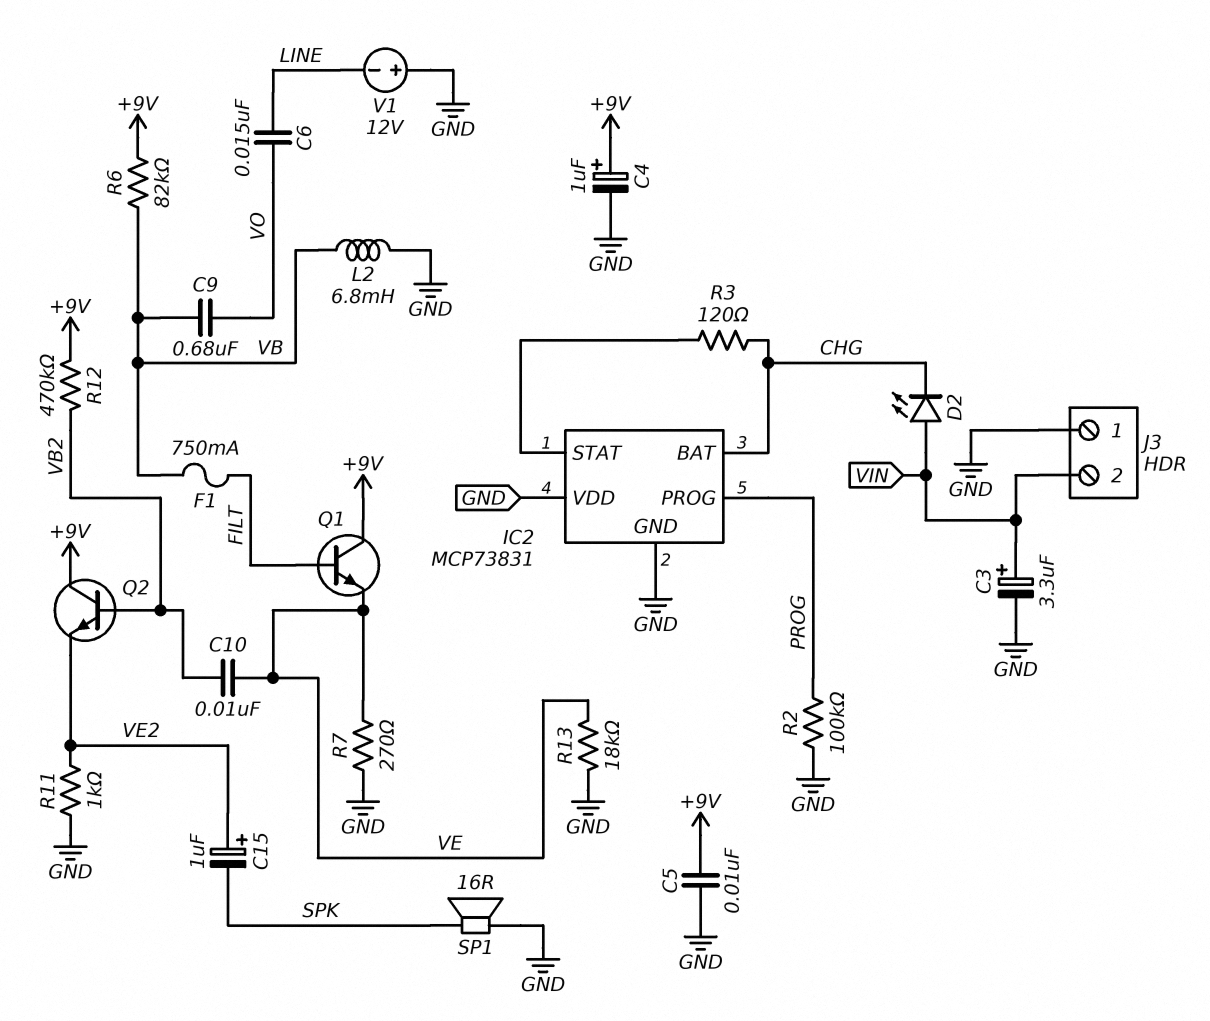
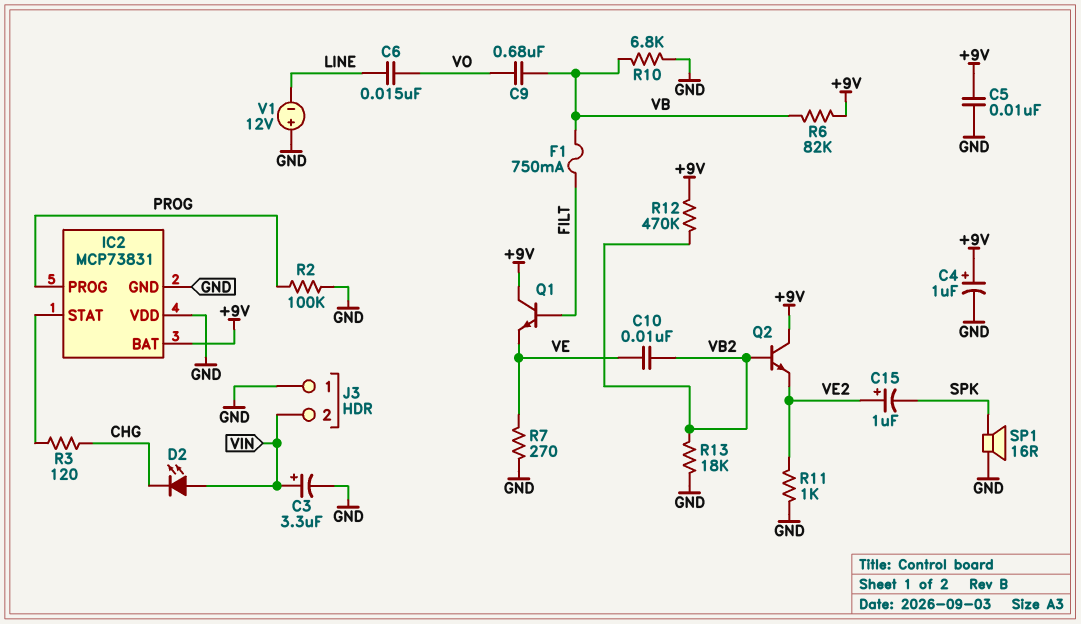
IC2 pin BAT: CHG -> +9V
L2: 6.8mH (GND, VB) -> none
R10: none -> 6.8k (GND, VB)
R13: 18k (GND, VE) -> 18k (GND, VB2)

